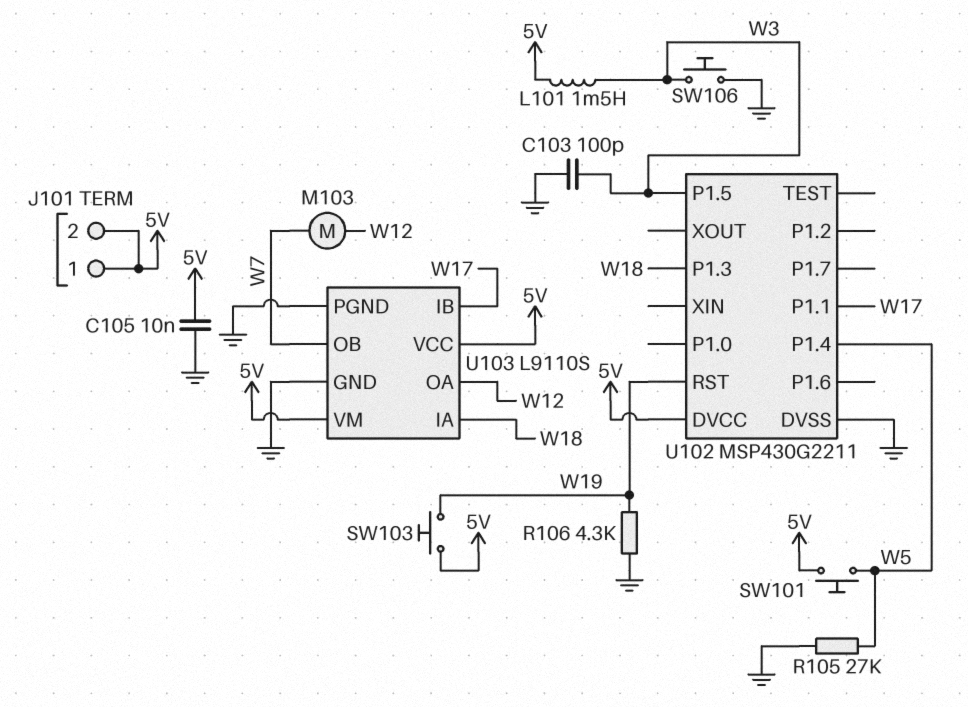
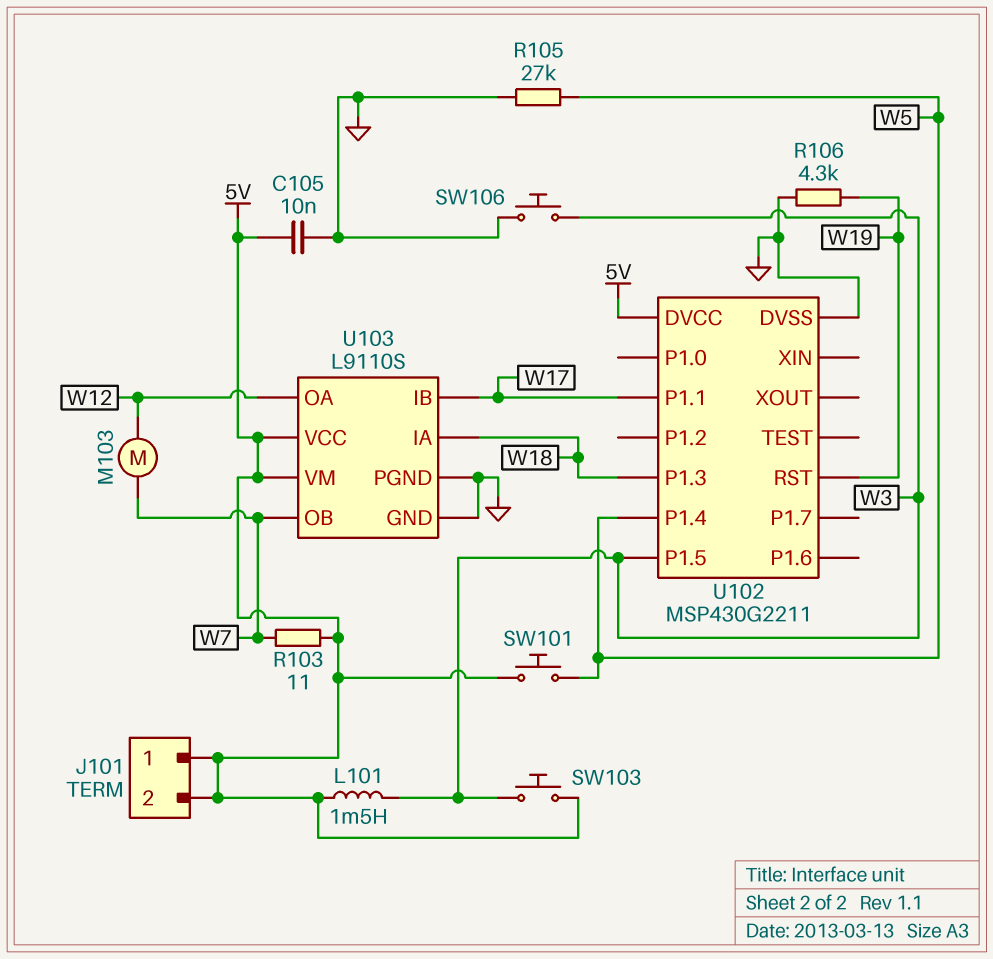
C103: 100pF (GND, W3) -> none
R103: none -> 11 (5V, W7)
SW103: button (5V, W19) -> button (5V, W3)

